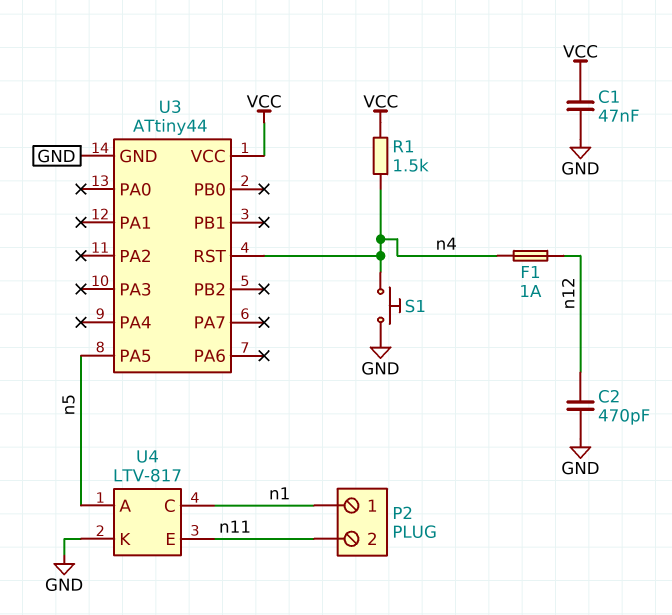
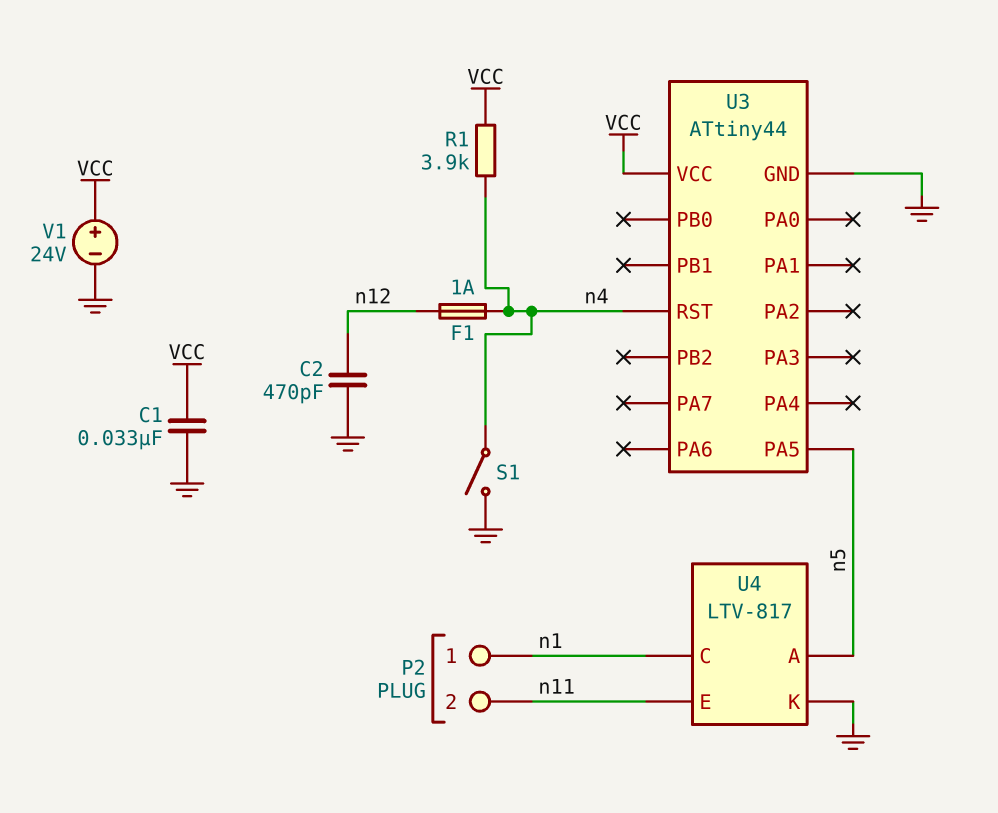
C1: 47nF (GND, VCC) -> 33nF (GND, VCC)
R1: 1.5k (VCC, n4) -> 3.9k (VCC, n4)
S1: button (GND, n4) -> switch (GND, n4)
V1: none -> 24V (plus VCC, minus GND)

